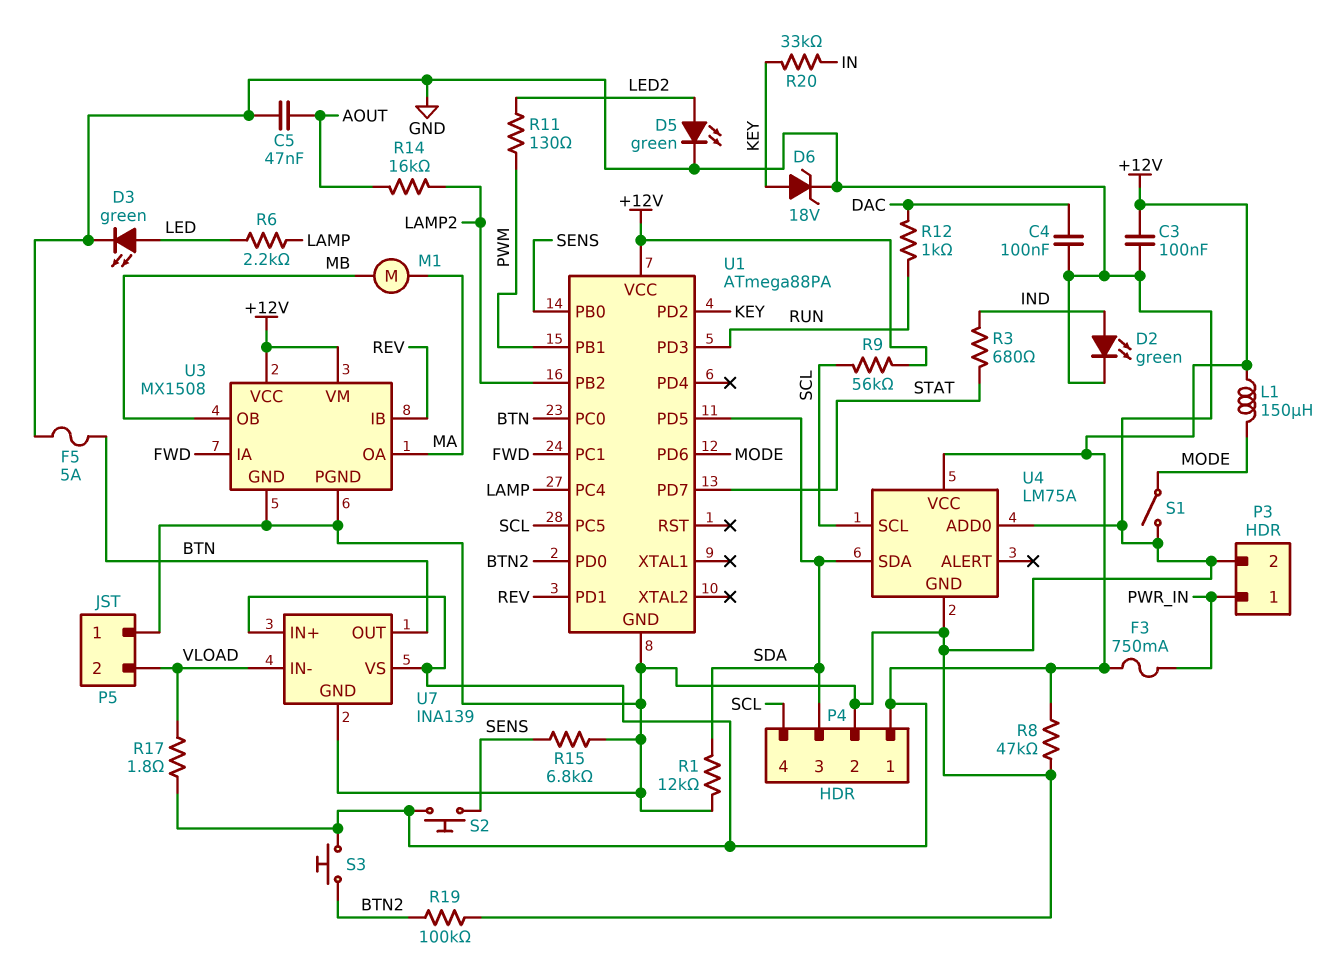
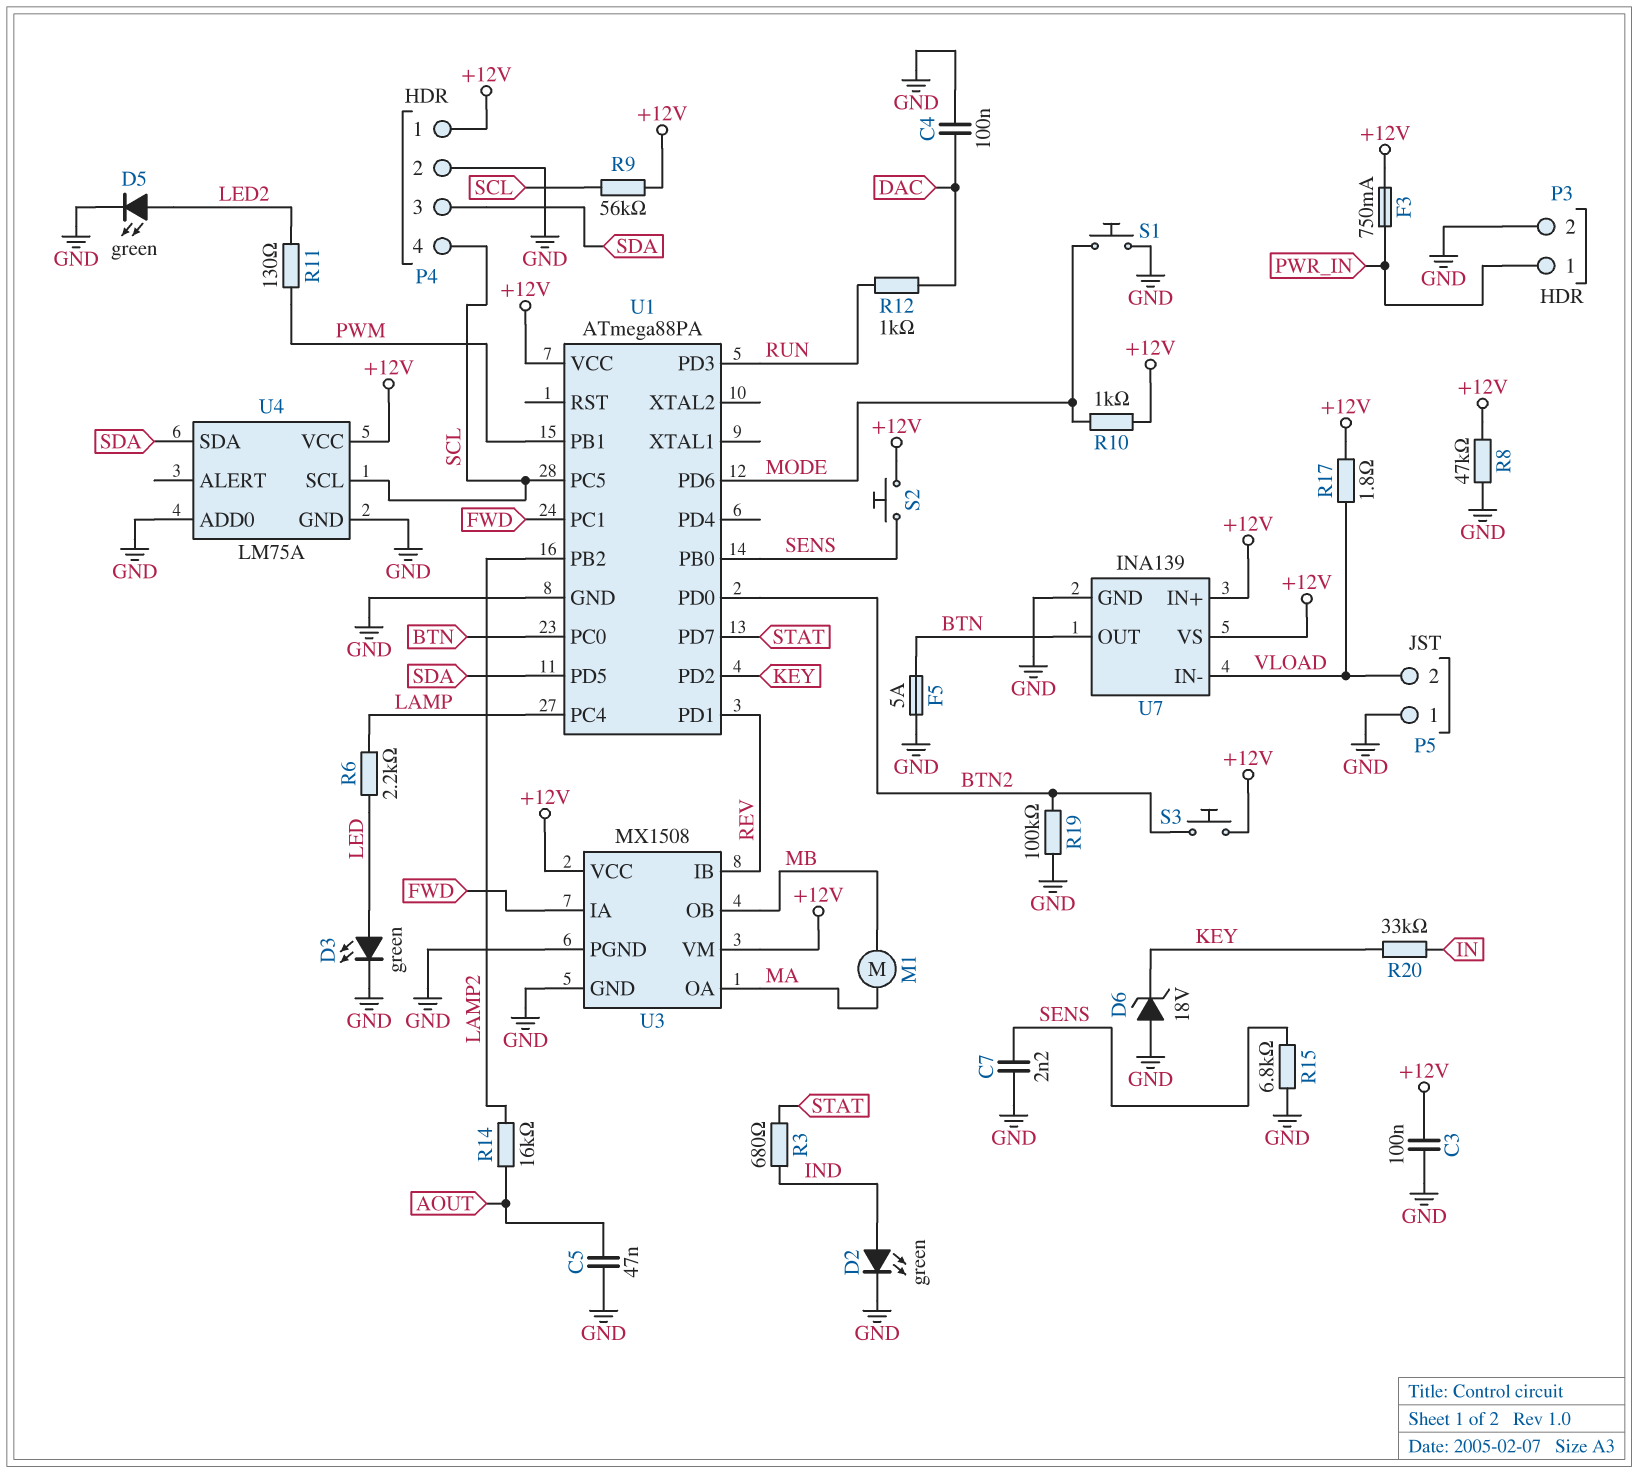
C7: none -> 2.2nF (GND, SENS)
D6: zener 18V (A KEY, K GND) -> zener 18V (A GND, K KEY)
L1: 150uH (+12V, MODE) -> none
R1: 12k (GND, SDA) -> none
R10: none -> 1k (+12V, MODE)
S1: switch (GND, MODE) -> button (GND, MODE)

